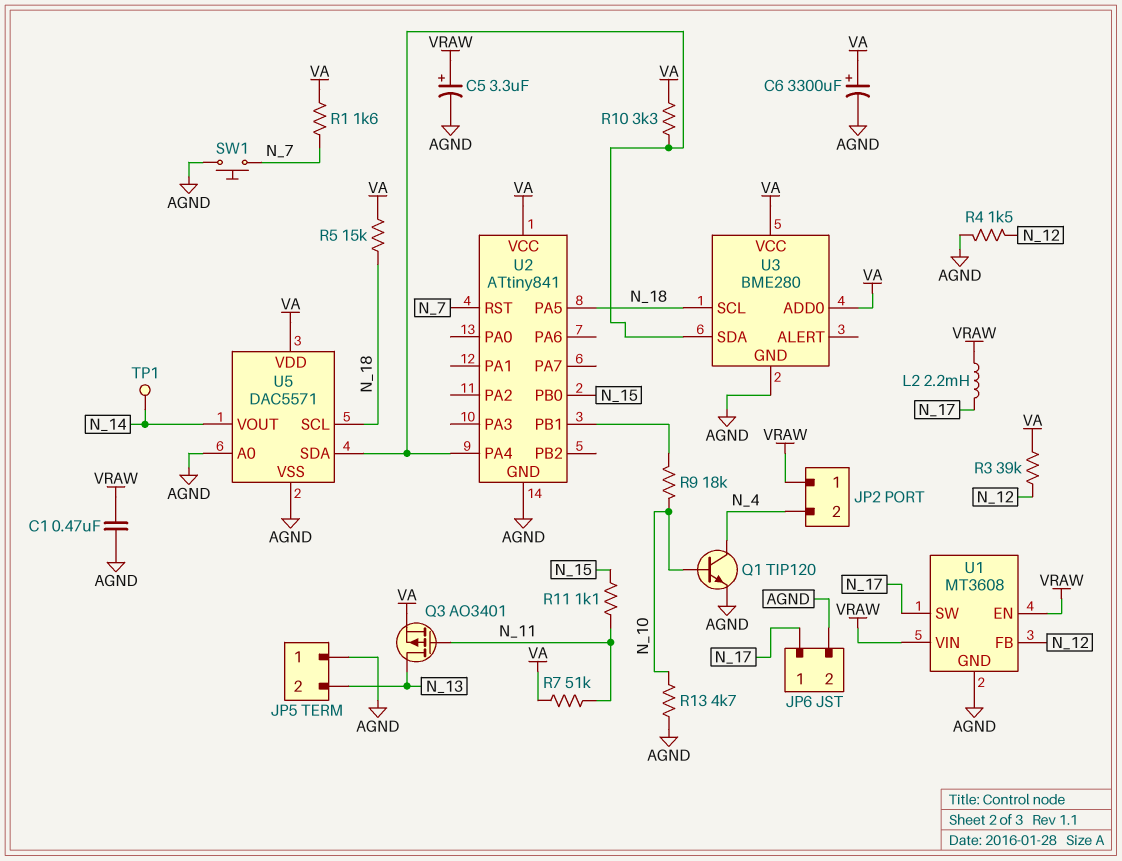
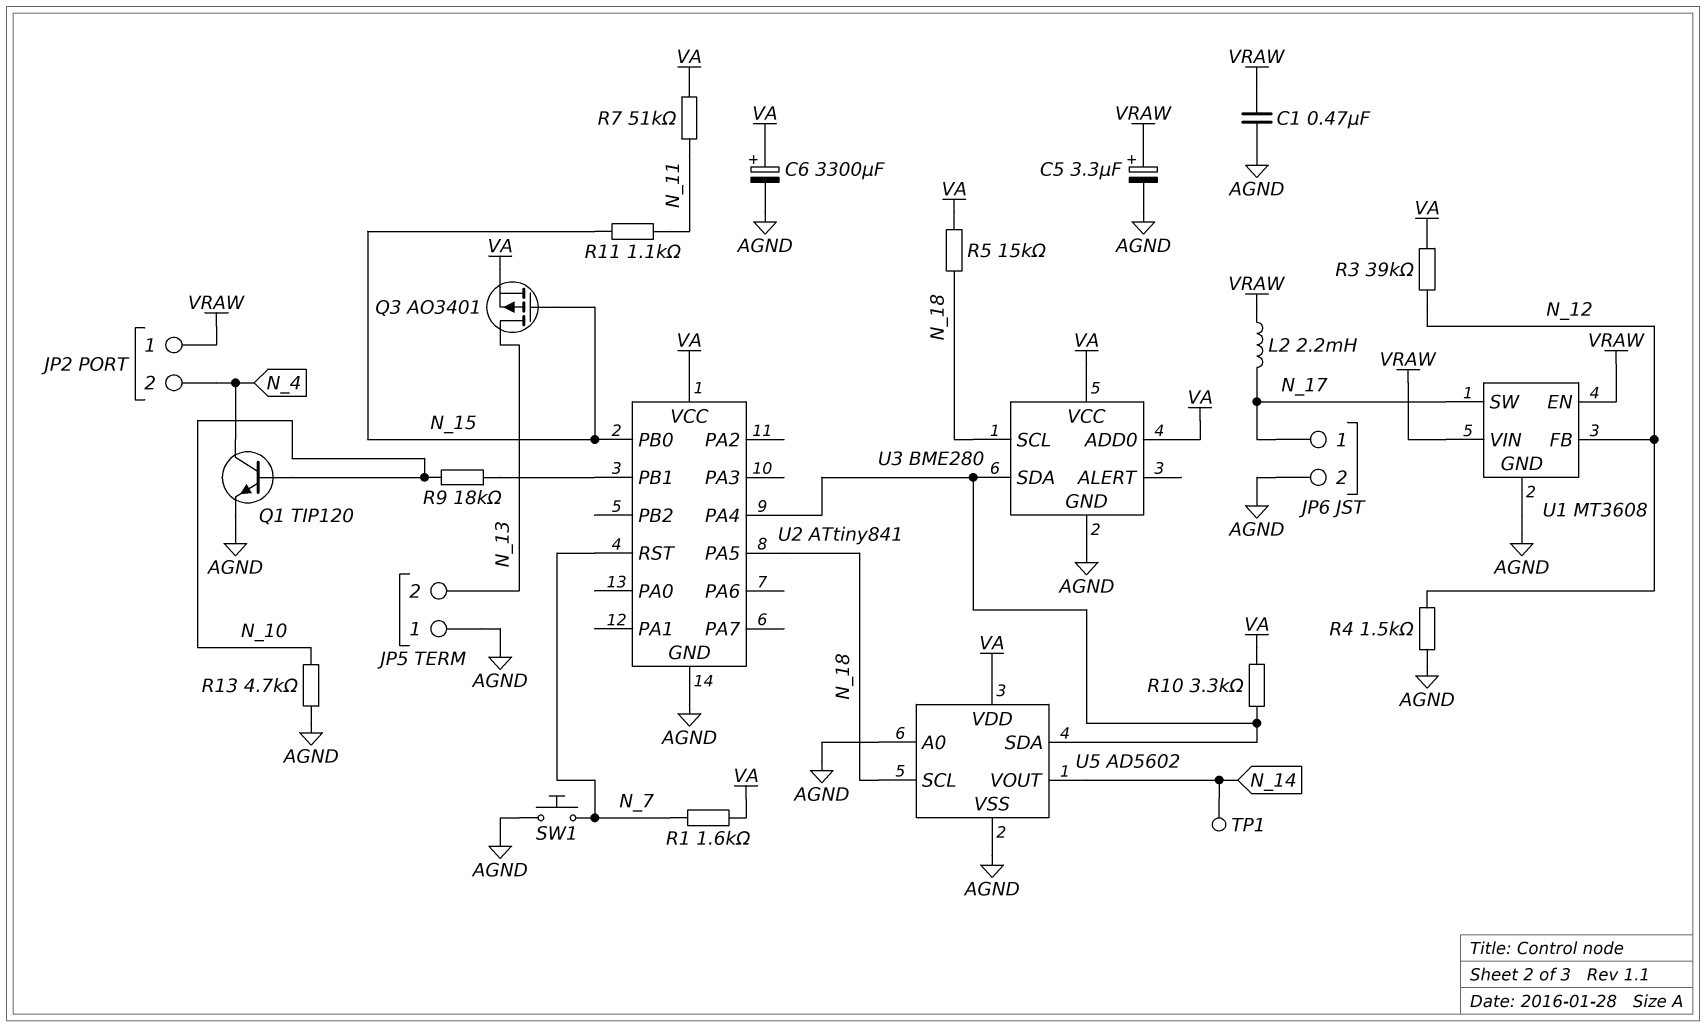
Q3: PMOS AO3401 (G N_11, D N_13, S VA) -> PMOS AO3401 (G N_15, D N_13, S VA)
U5: DAC5571 -> AD5602

